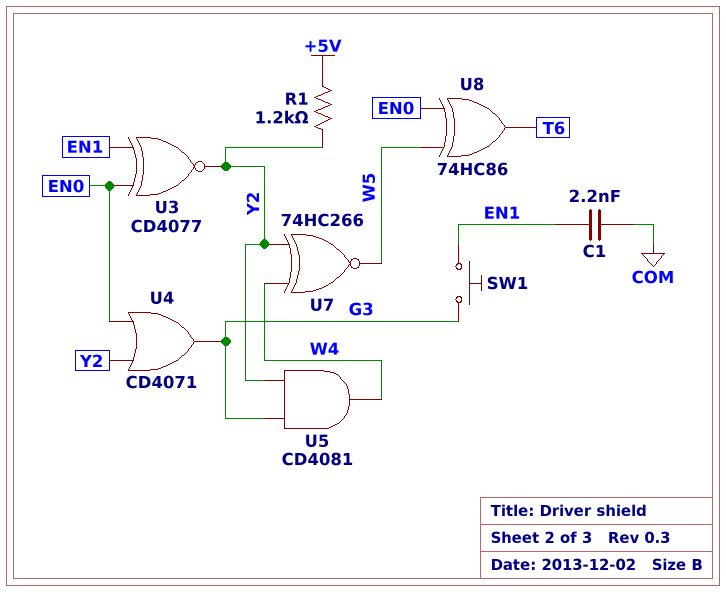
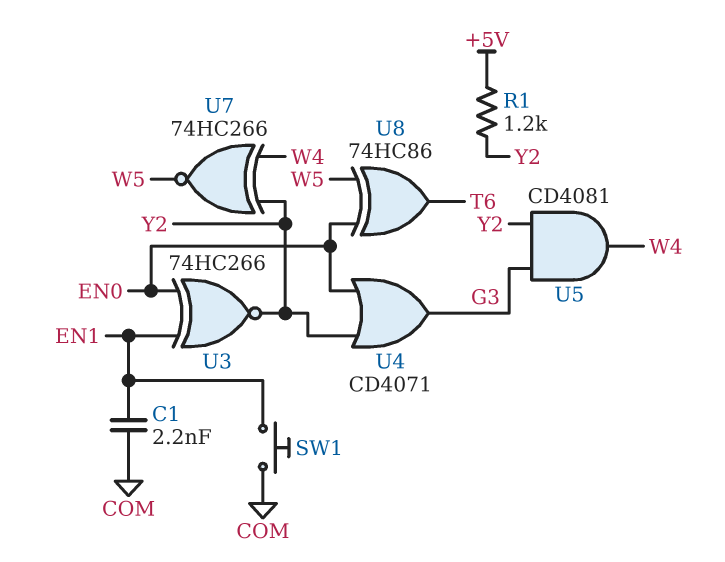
SW1: button (EN1, G3) -> button (COM, EN1)
U3: XNOR CD4077 (in EN0, in EN1, out Y2) -> XNOR 74HC266 (in EN0, in EN1, out Y2)

